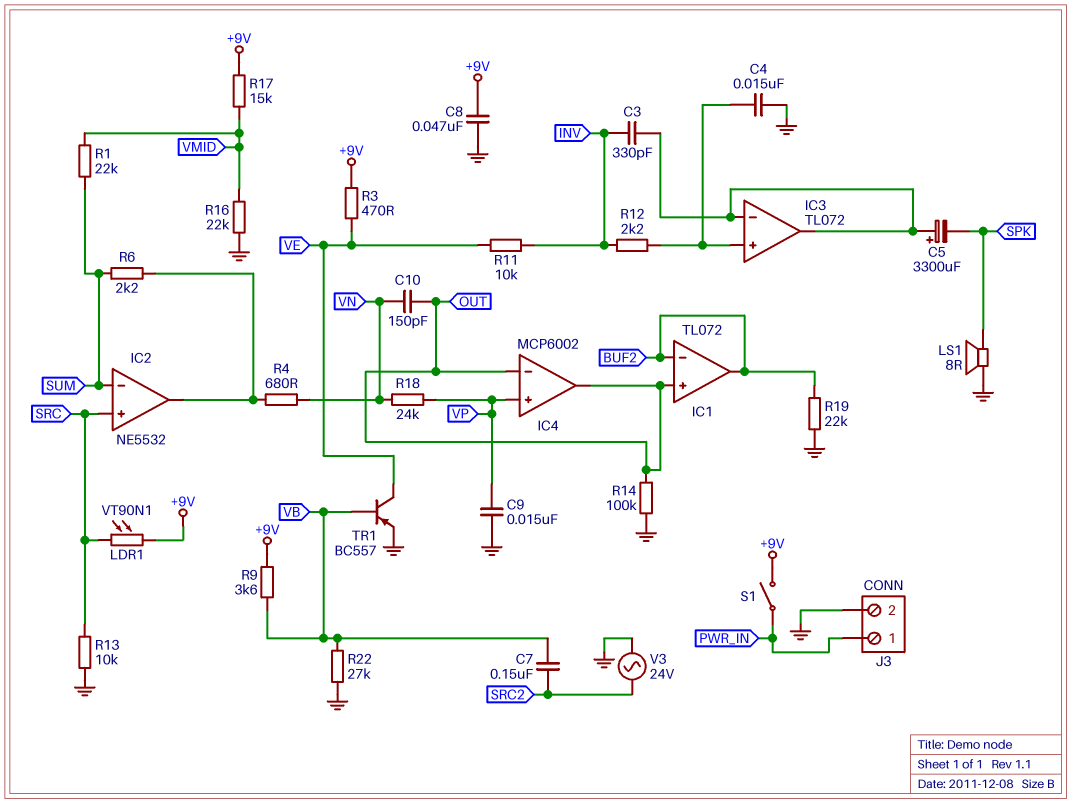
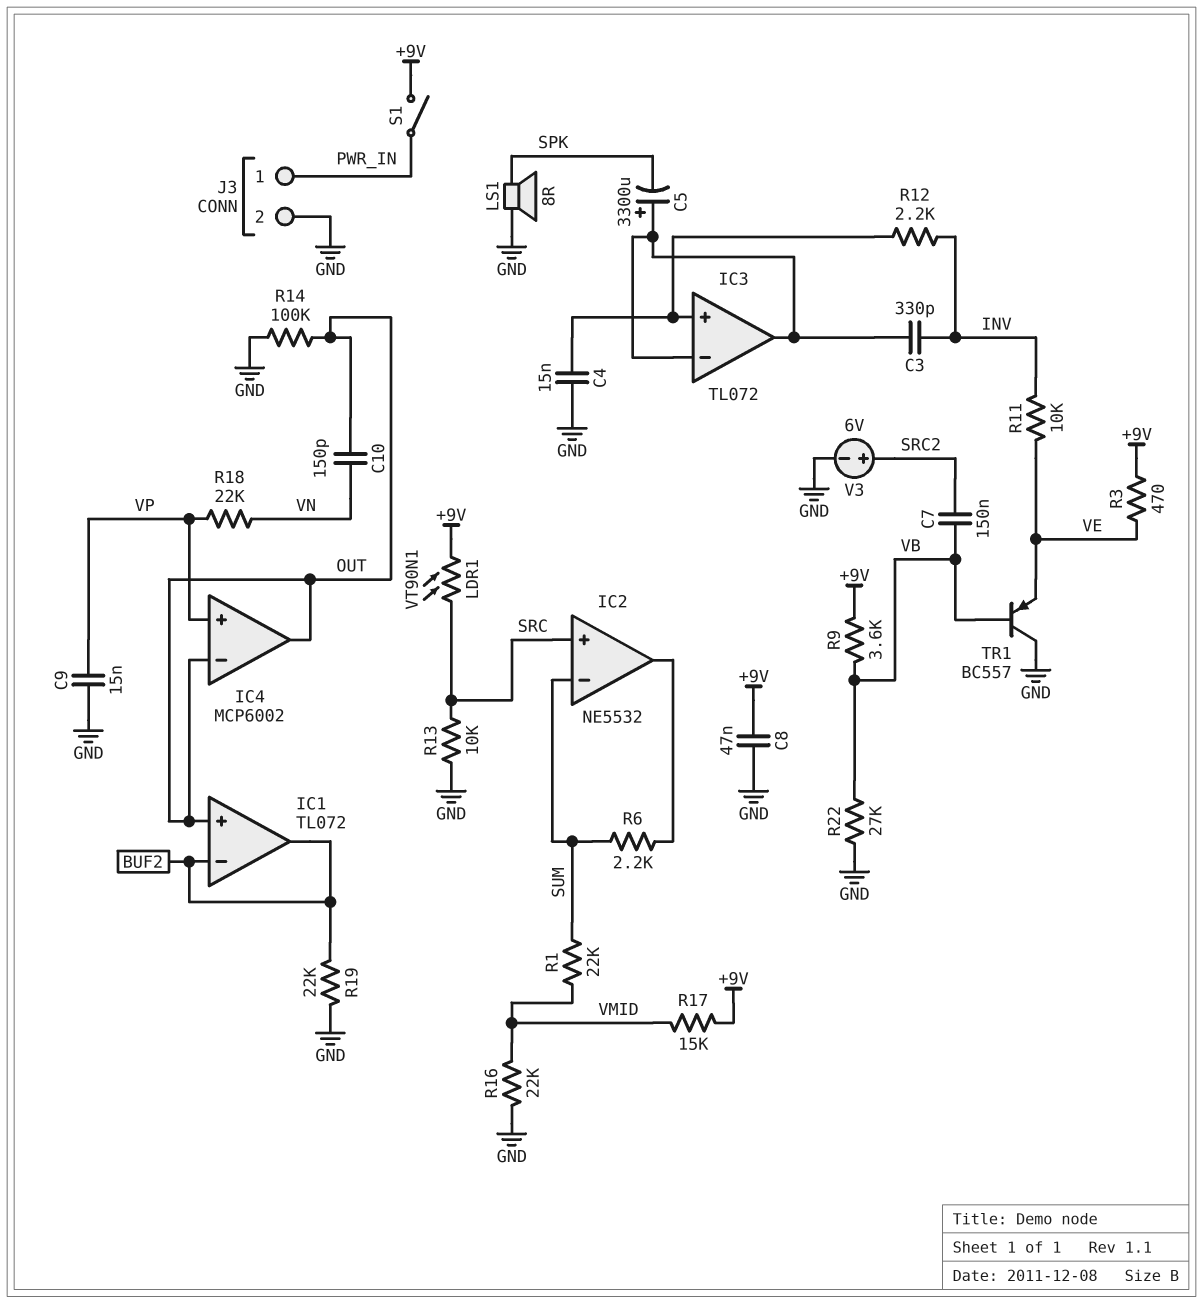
R4: 680 (IC2/out, VN) -> none
R18: 24k (VN, VP) -> 22k (VN, VP)
TR1: PNP BC557 (B VB, C VE, E GND) -> PNP BC557 (B VB, C GND, E VE)
V3: AC 24V (GND, SRC2) -> 6V (plus SRC2, minus GND)

